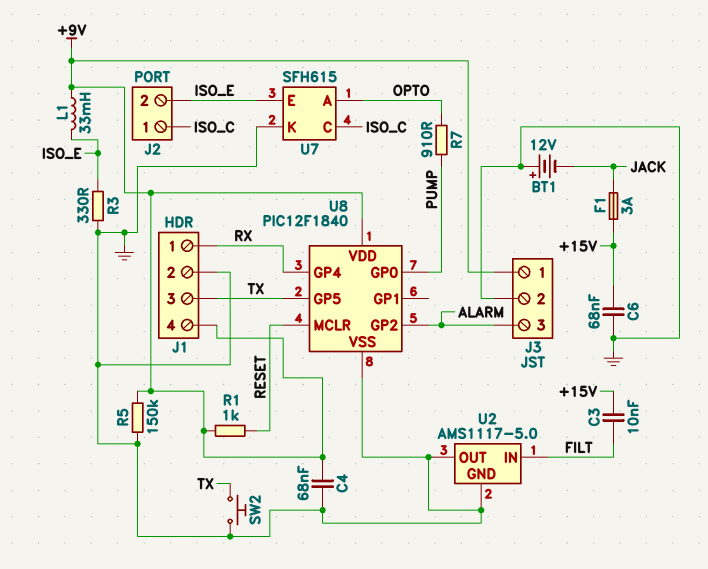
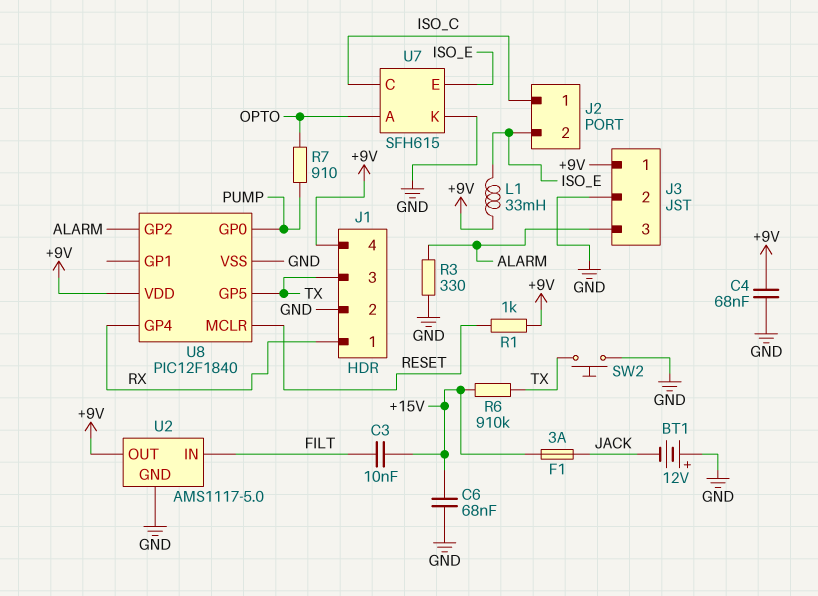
R3: 330 (GND, ISO_E) -> 330 (ALARM, GND)
R5: 150k (+9V, GND) -> none
R6: none -> 910k (+15V, TX)
U2 pin OUT: GND -> +9V

